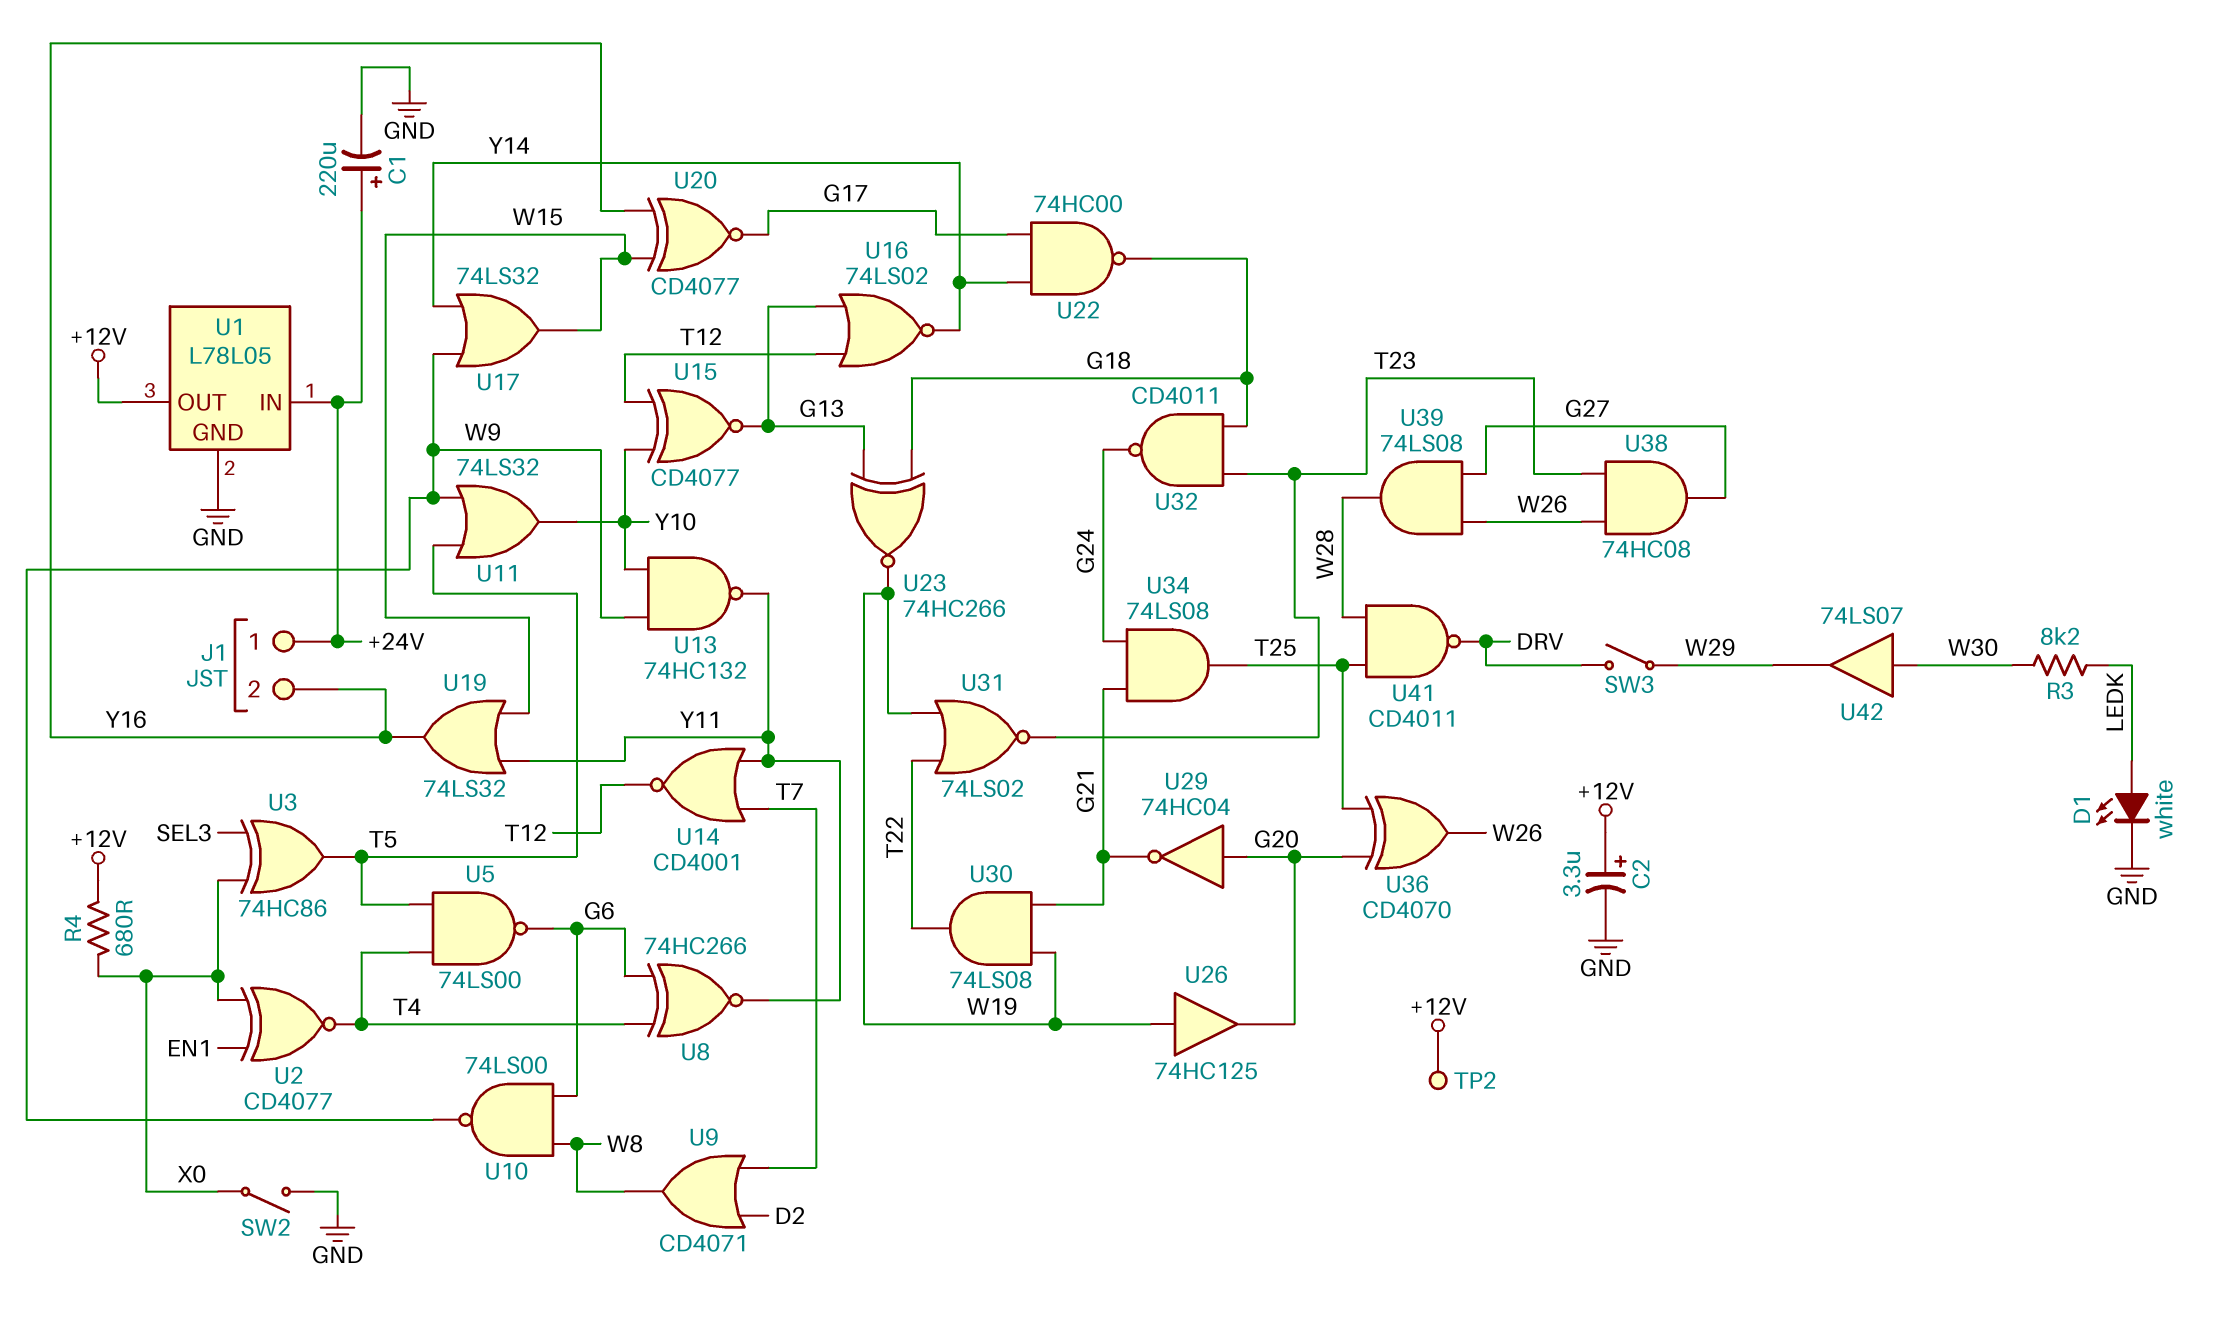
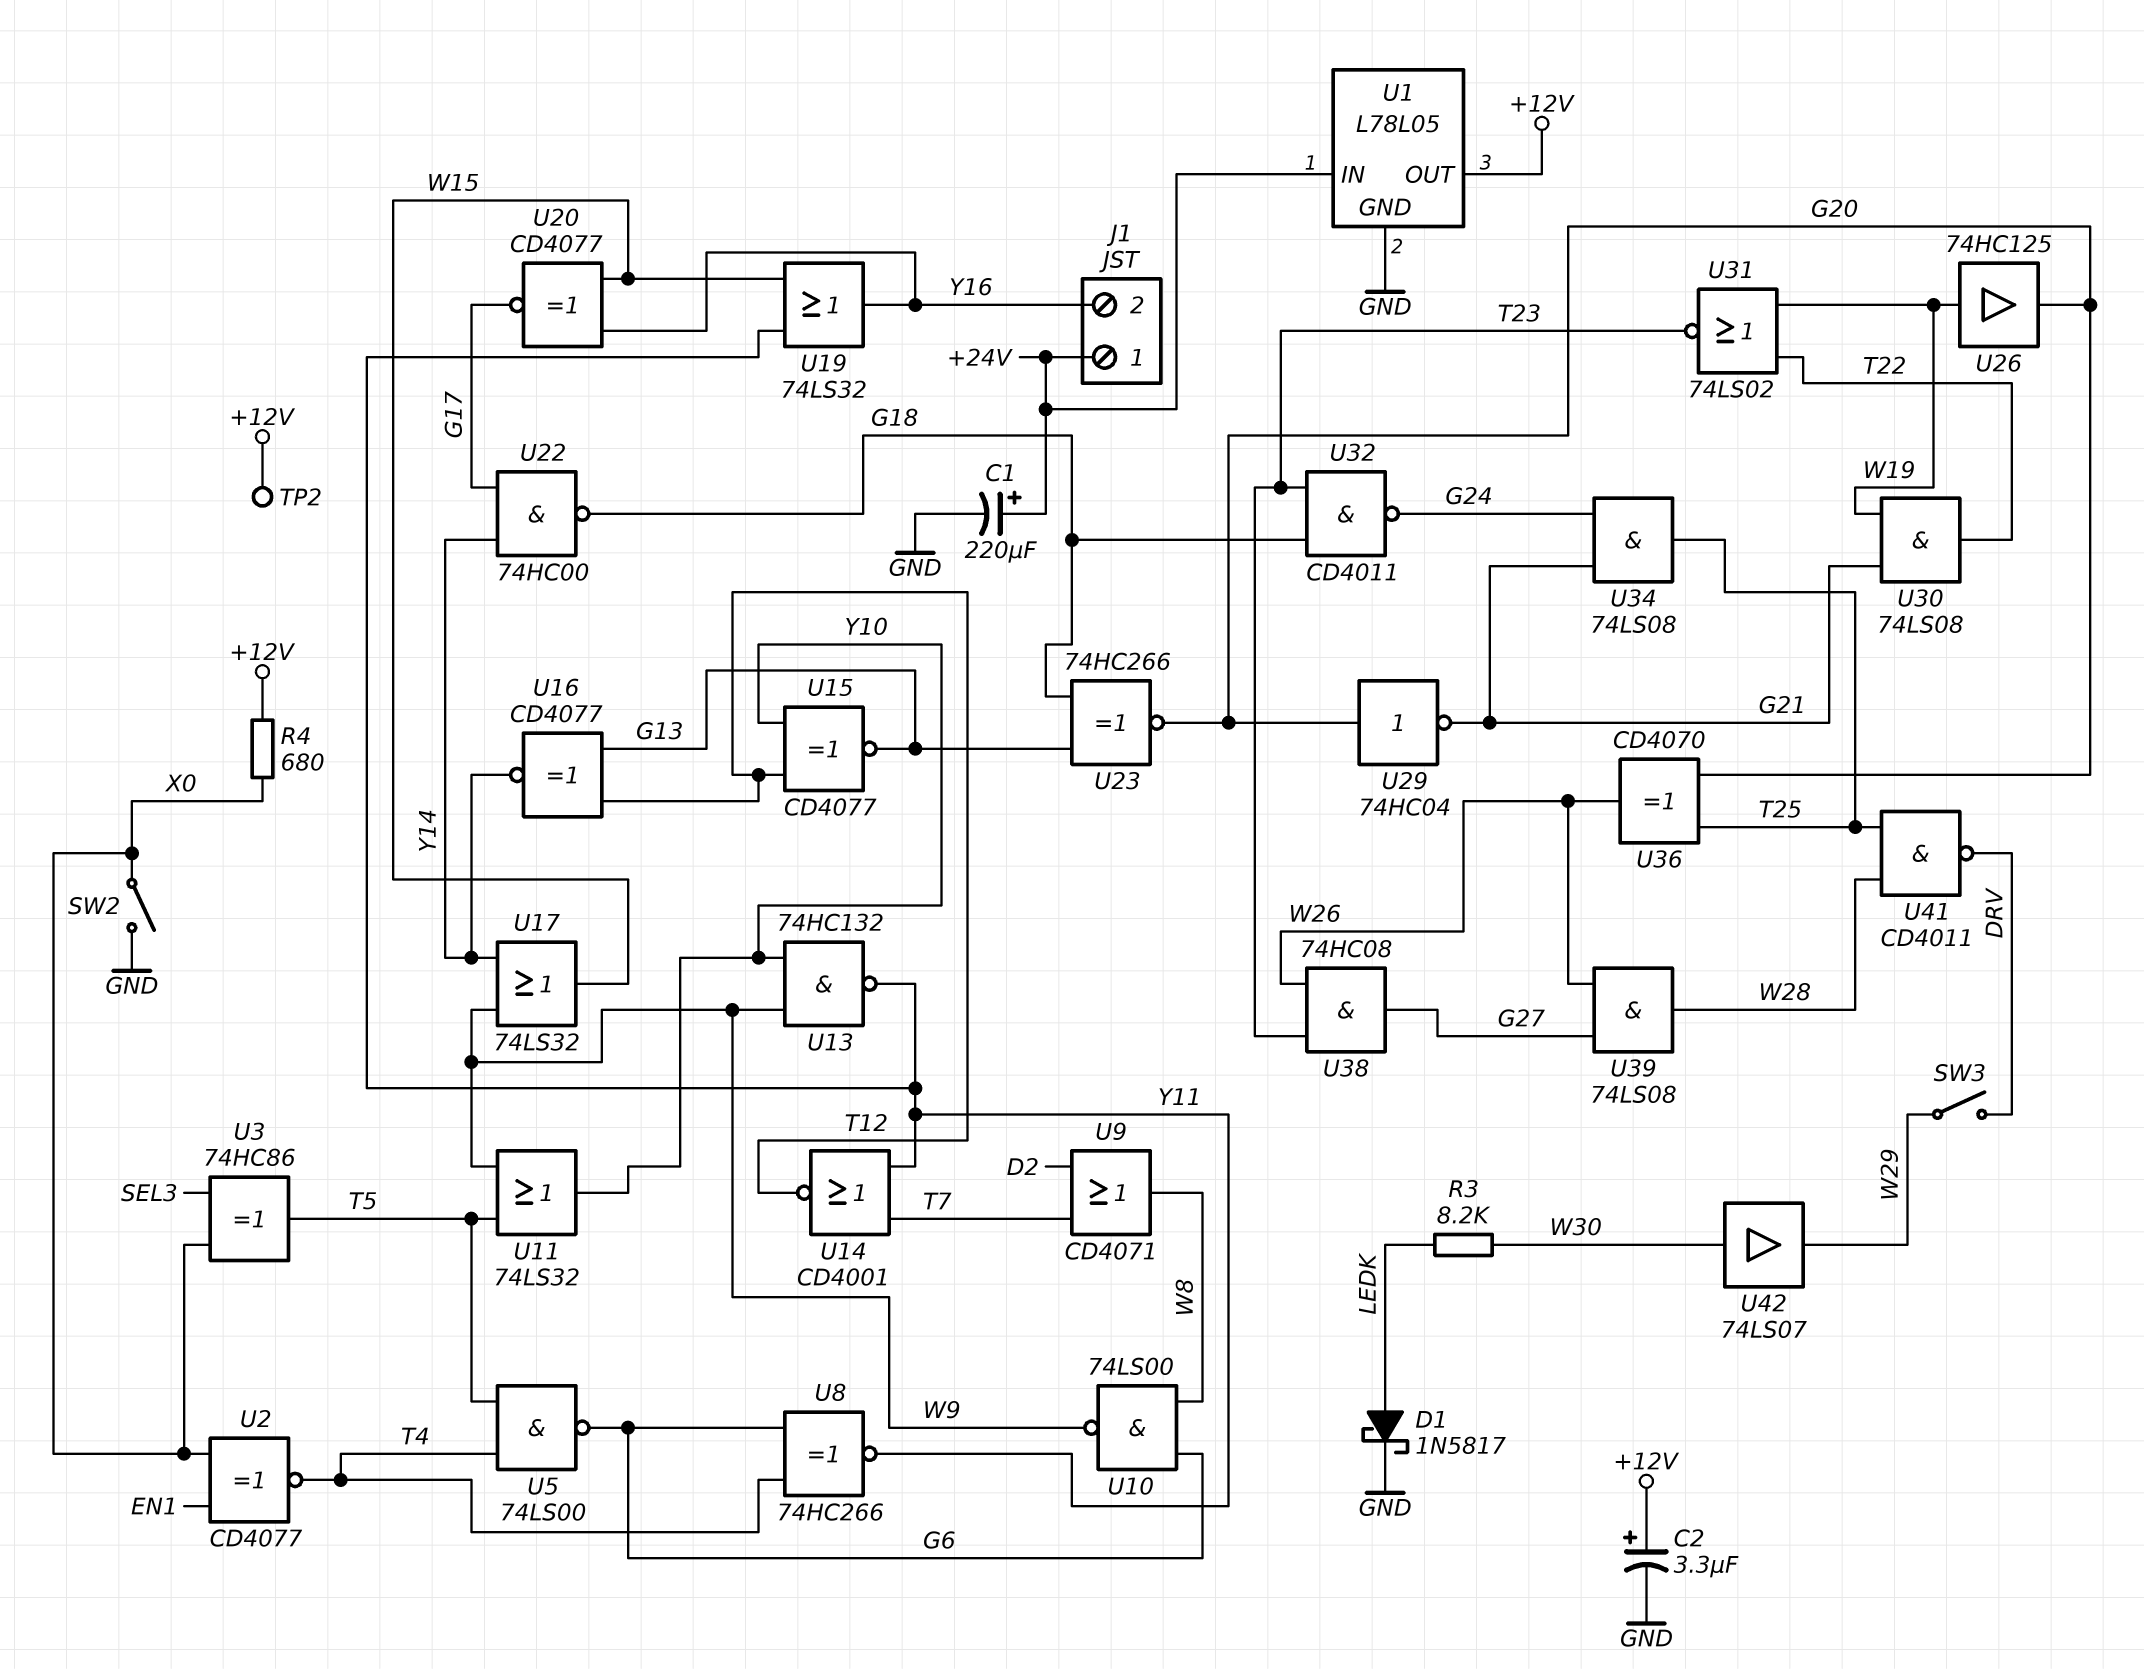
D1: LED white (A LEDK, K GND) -> schottky 1N5817 (A LEDK, K GND)
U16: NOR 74LS02 (in G13, in T12, out Y14) -> XNOR CD4077 (in G13, in T12, out Y14)
U23: XNOR 74HC266 (in G13, in G18, out W19) -> XNOR 74HC266 (in G13, in G18, out G20)

